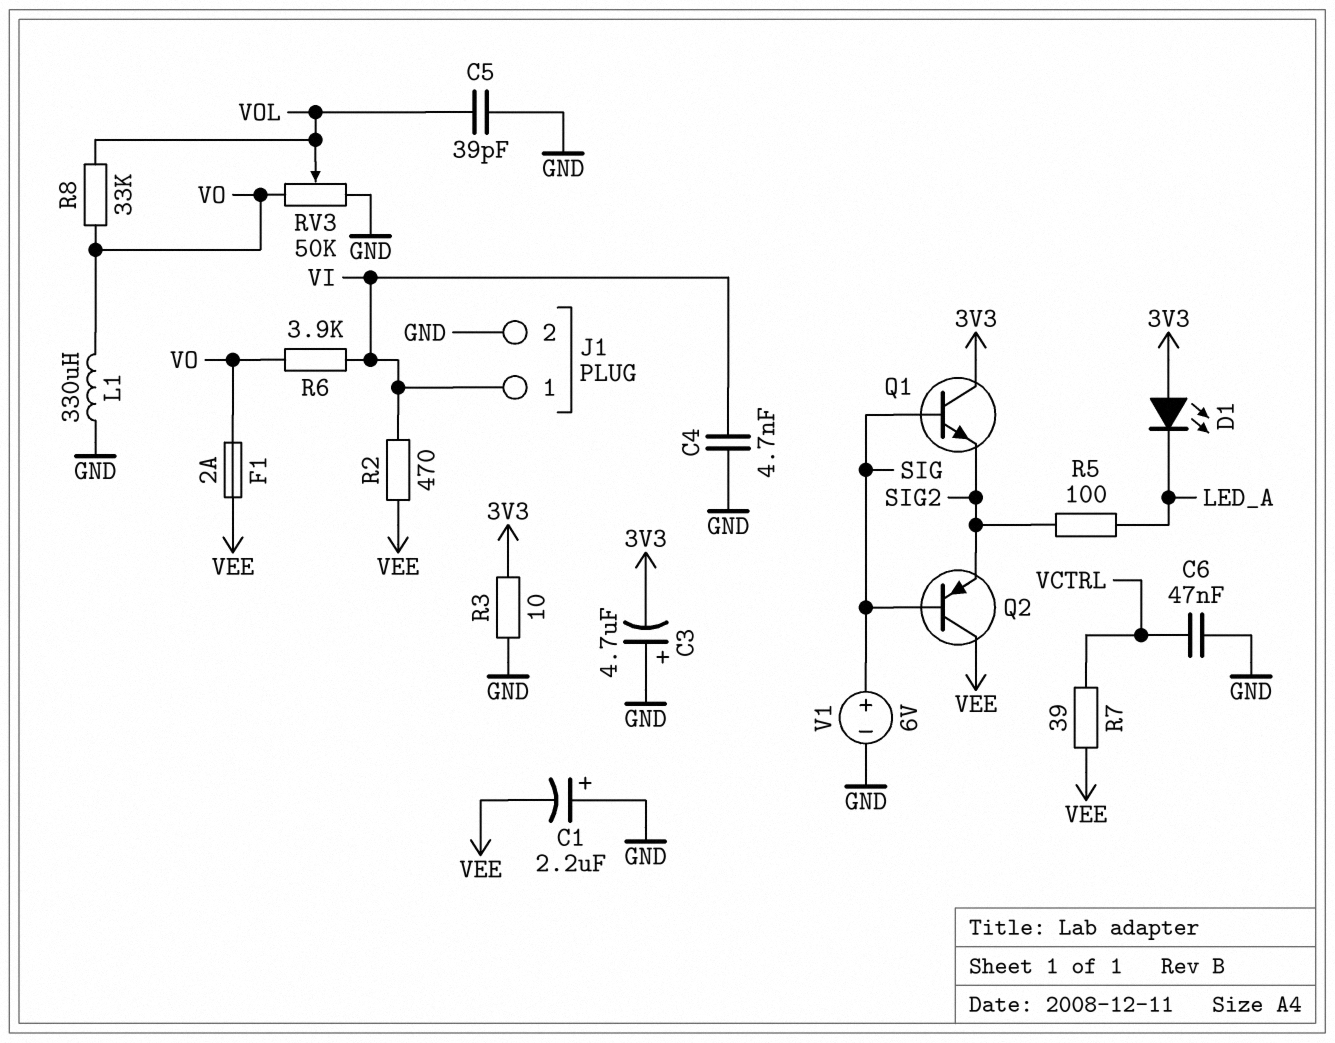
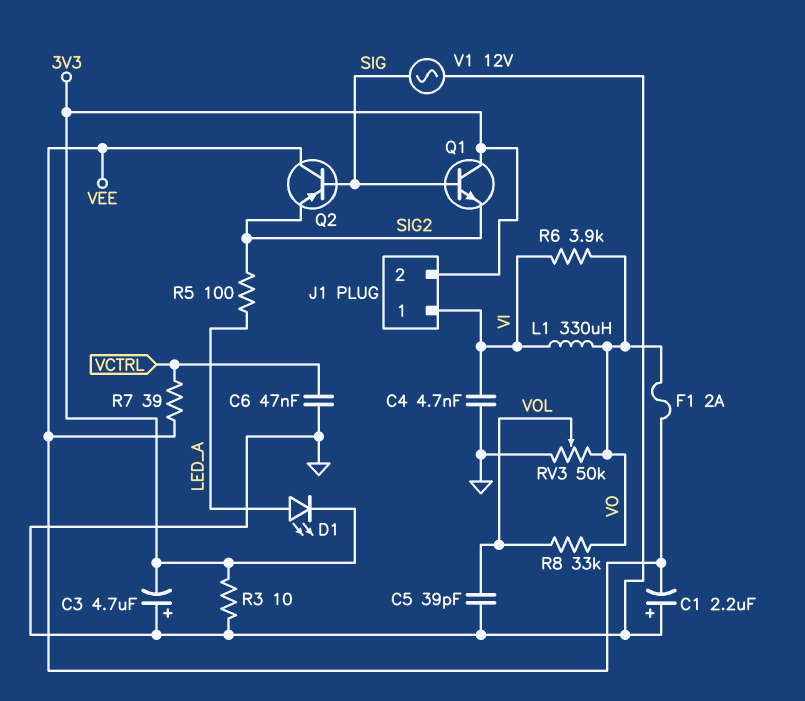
D1: LED (A 3V3, K LED_A) -> LED (A LED_A, K 3V3)
J1 pin 2: GND -> 3V3
L1: 330uH (GND, VO) -> 330uH (VI, VO)
R2: 470 (VEE, VI) -> none
V1: 6V (plus SIG, minus GND) -> AC 12V (GND, SIG)

